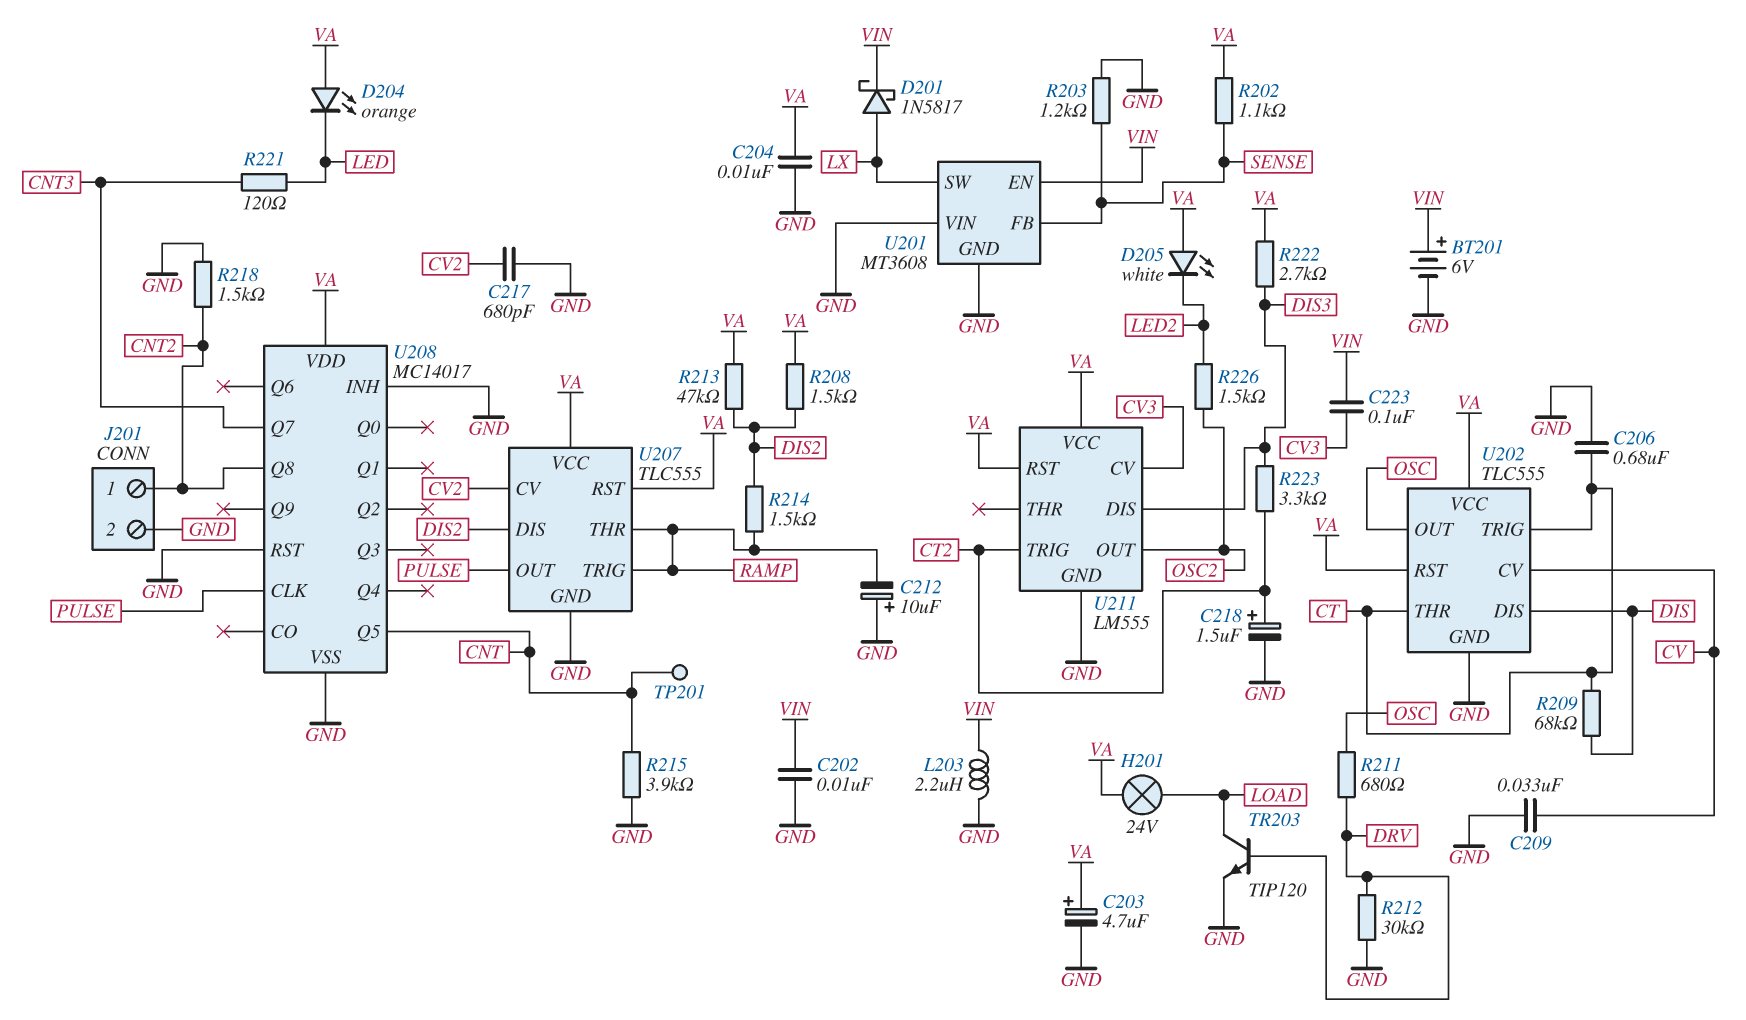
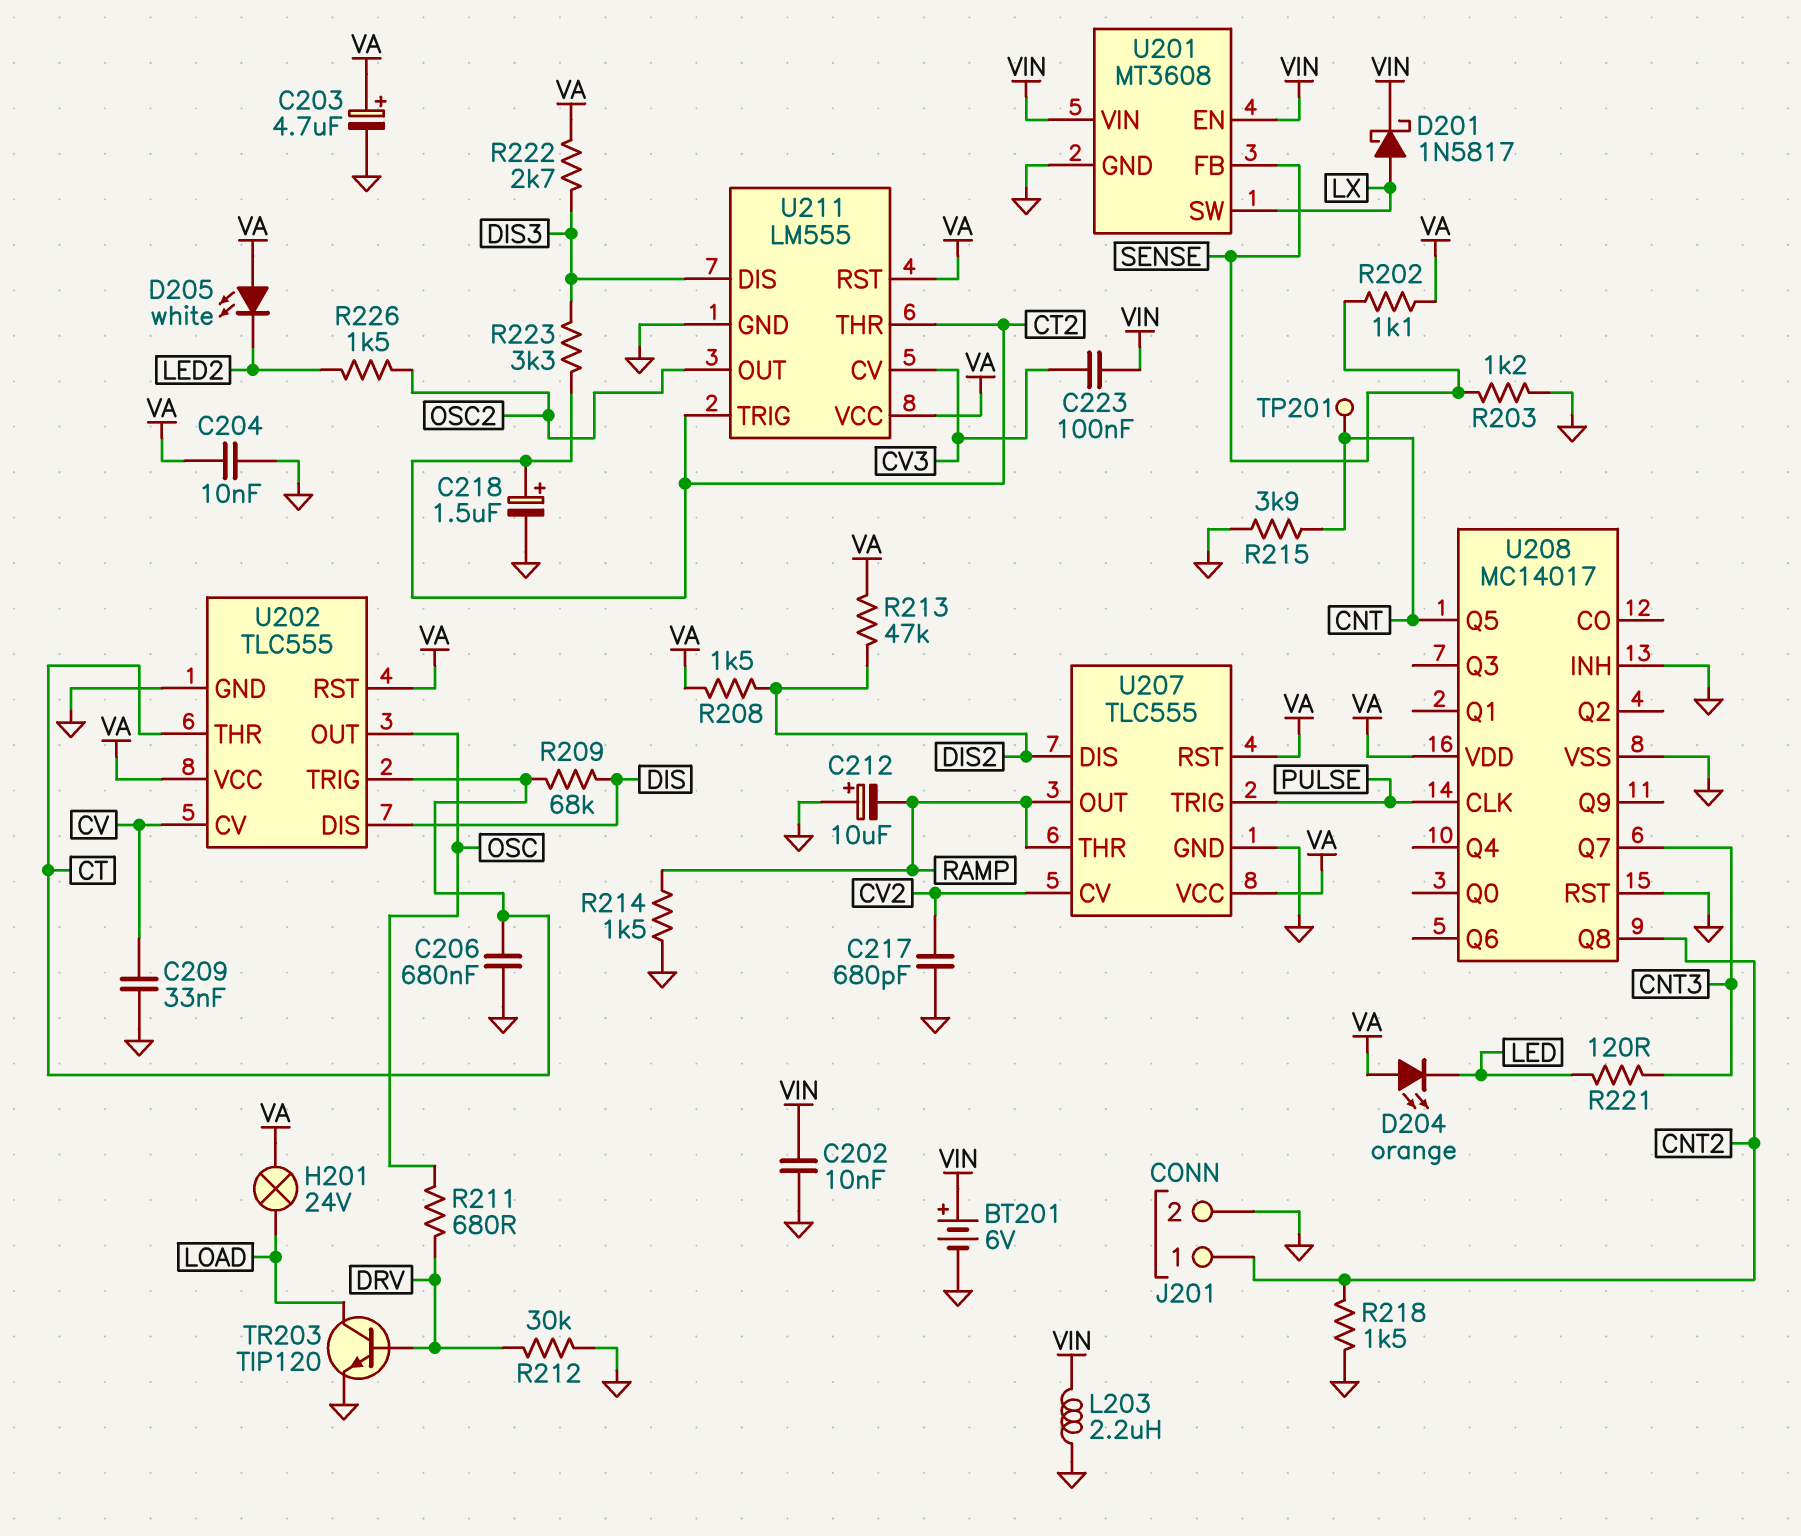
R214: 1.5k (DIS2, RAMP) -> 1.5k (GND, RAMP)
U201 pin VIN: GND -> VIN
U207 pin OUT: PULSE -> RAMP
U207 pin TRIG: RAMP -> PULSE
U211 pin THR: none -> CT2

